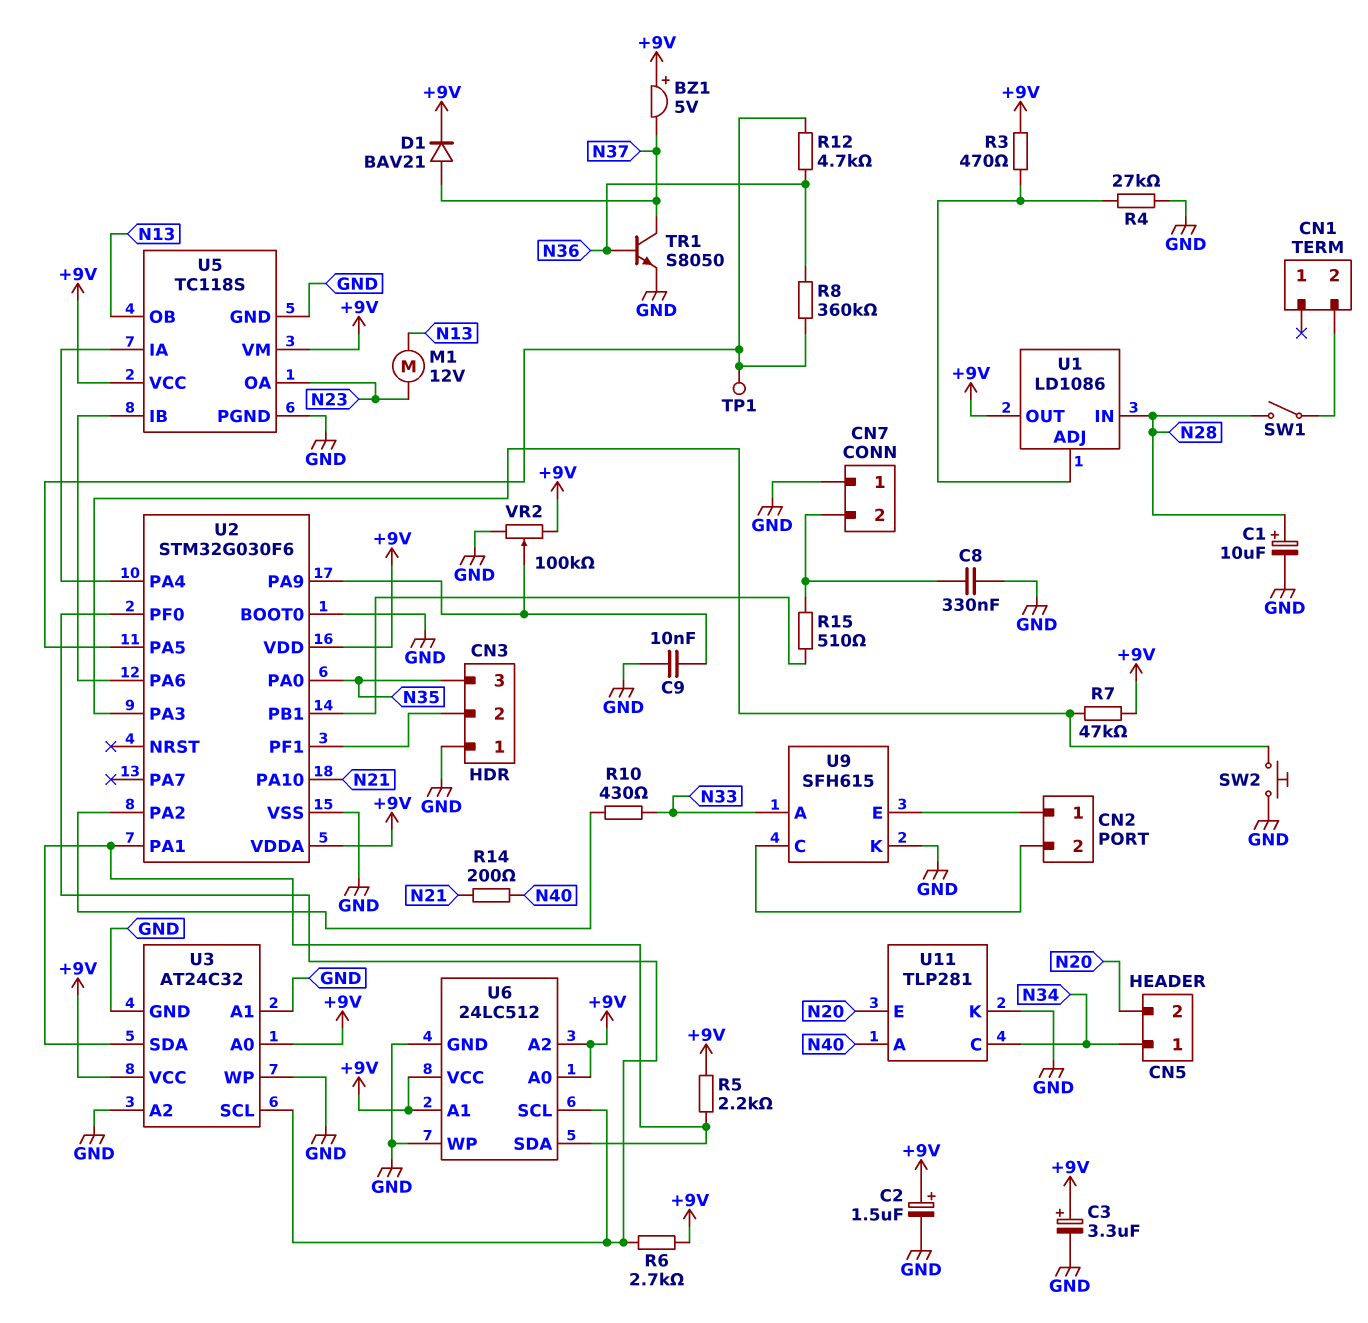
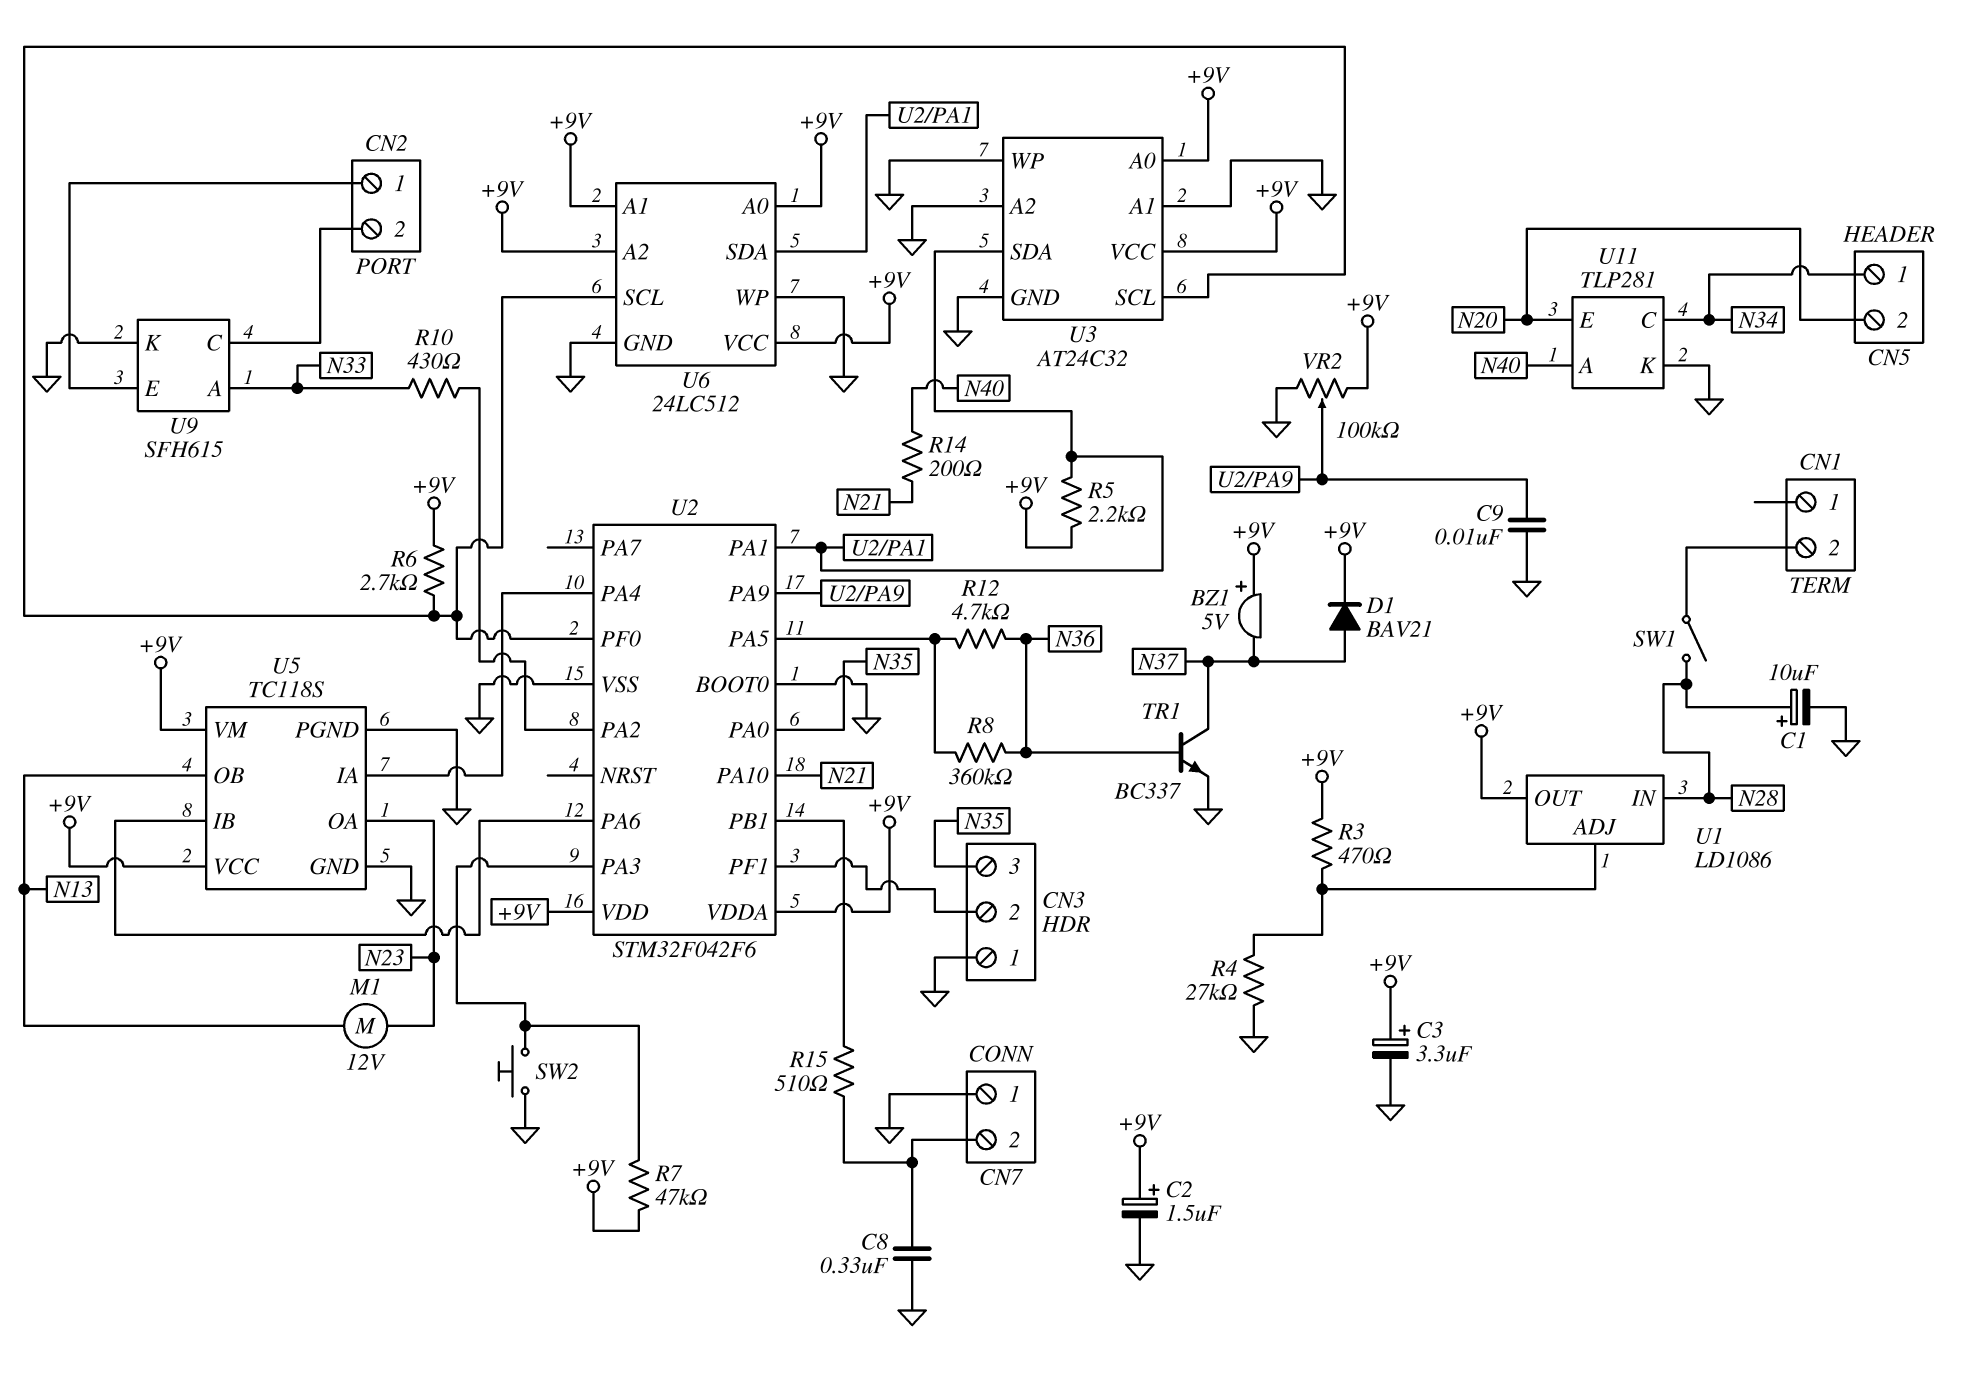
TP1: test point (U2/PA5) -> none
TR1: NPN S8050 (B N36, C N37, E GND) -> NPN BC337 (B N36, C N37, E GND)
U2: STM32G030F6 -> STM32F042F6

